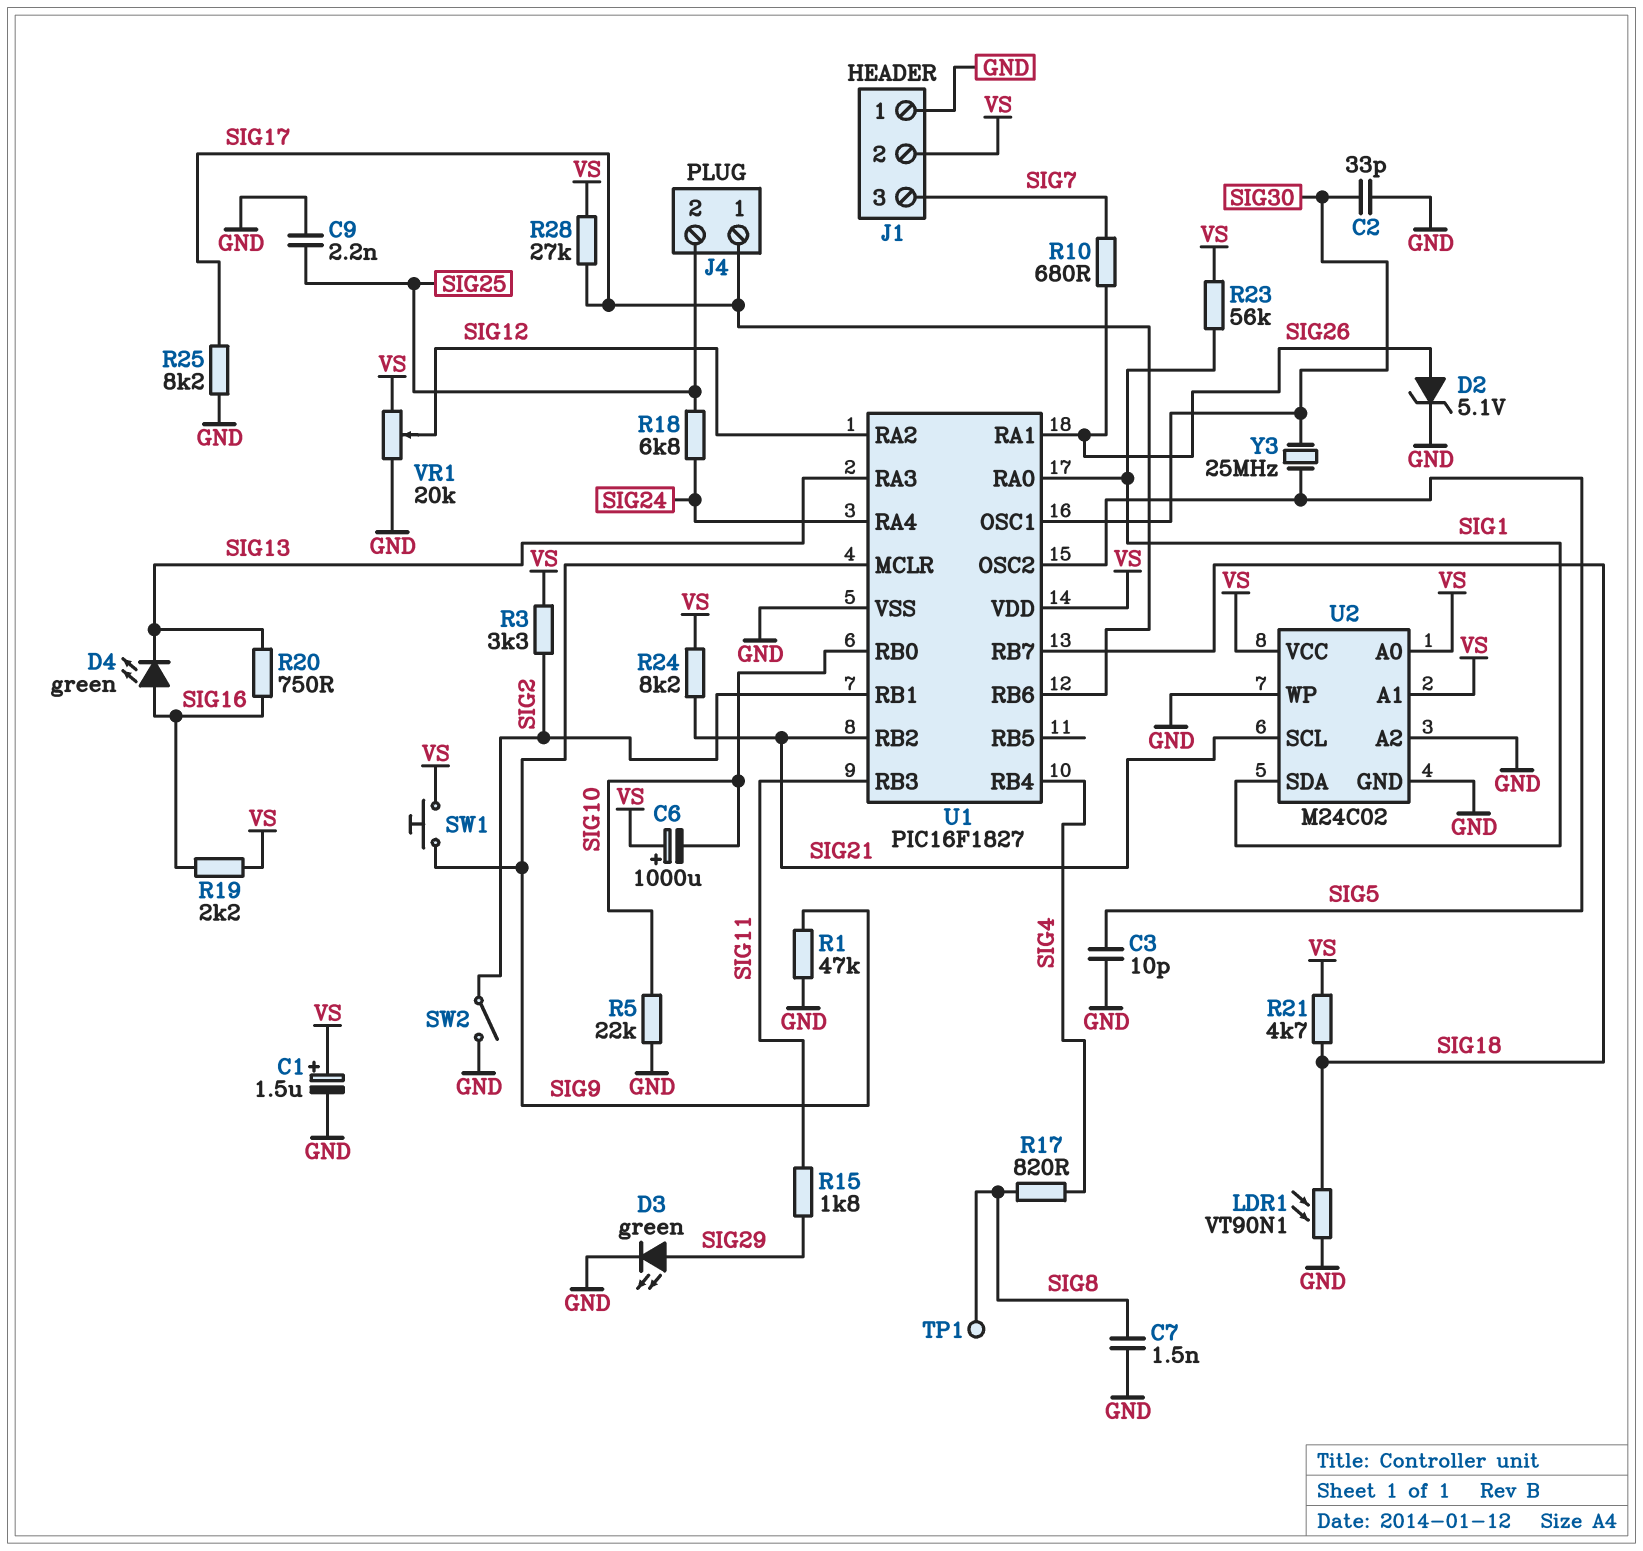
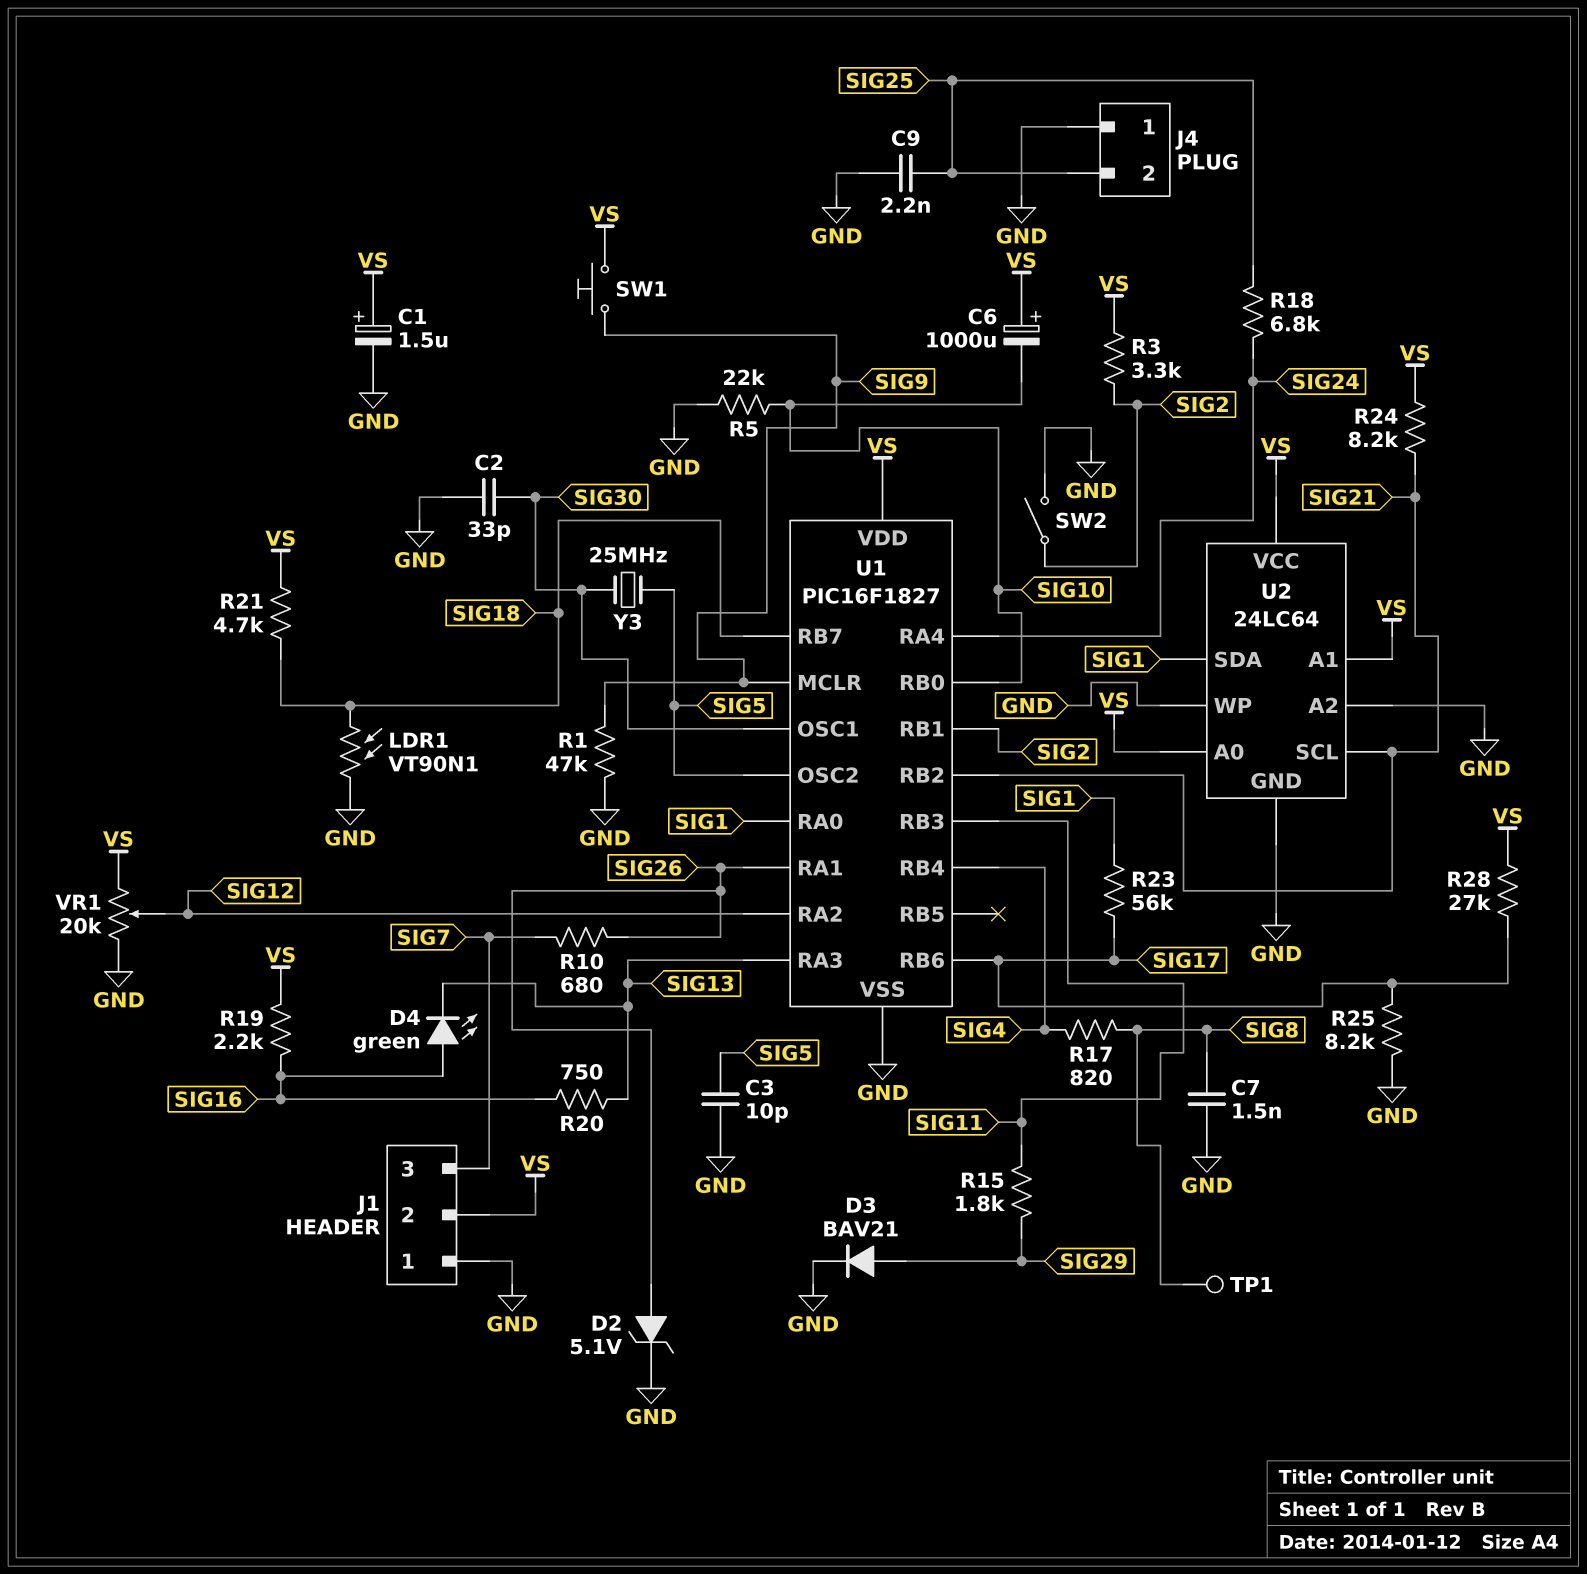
D3: LED green (A SIG29, K GND) -> diode BAV21 (A SIG29, K GND)
J4 pin 1: SIG17 -> GND
R23: 56k (SIG1, VS) -> 56k (SIG1, SIG17)
U2: M24C02 -> 24LC64

